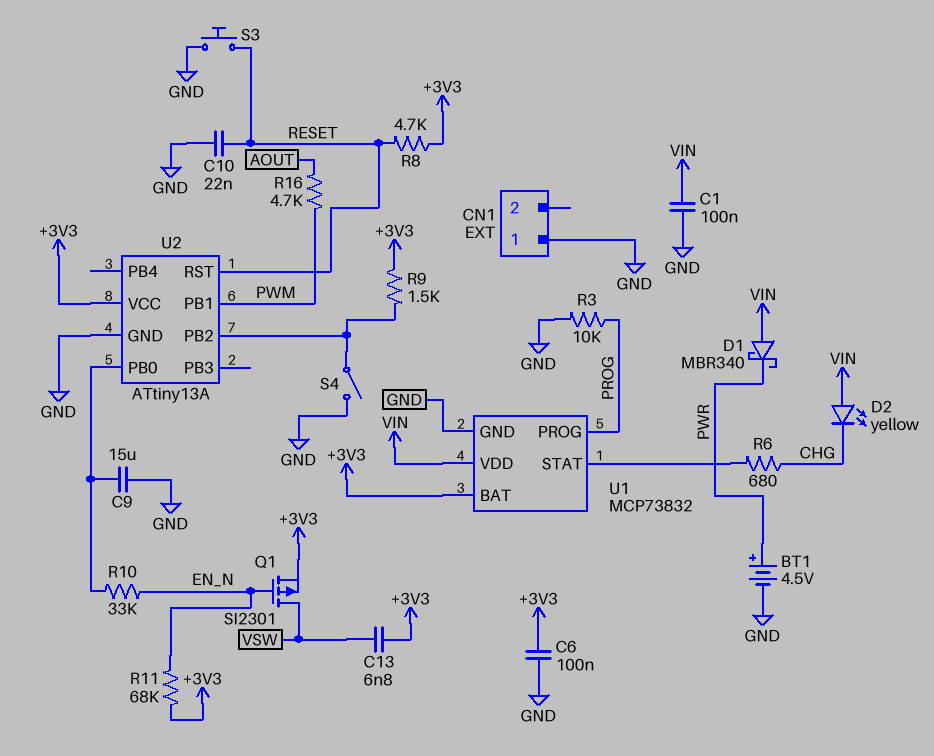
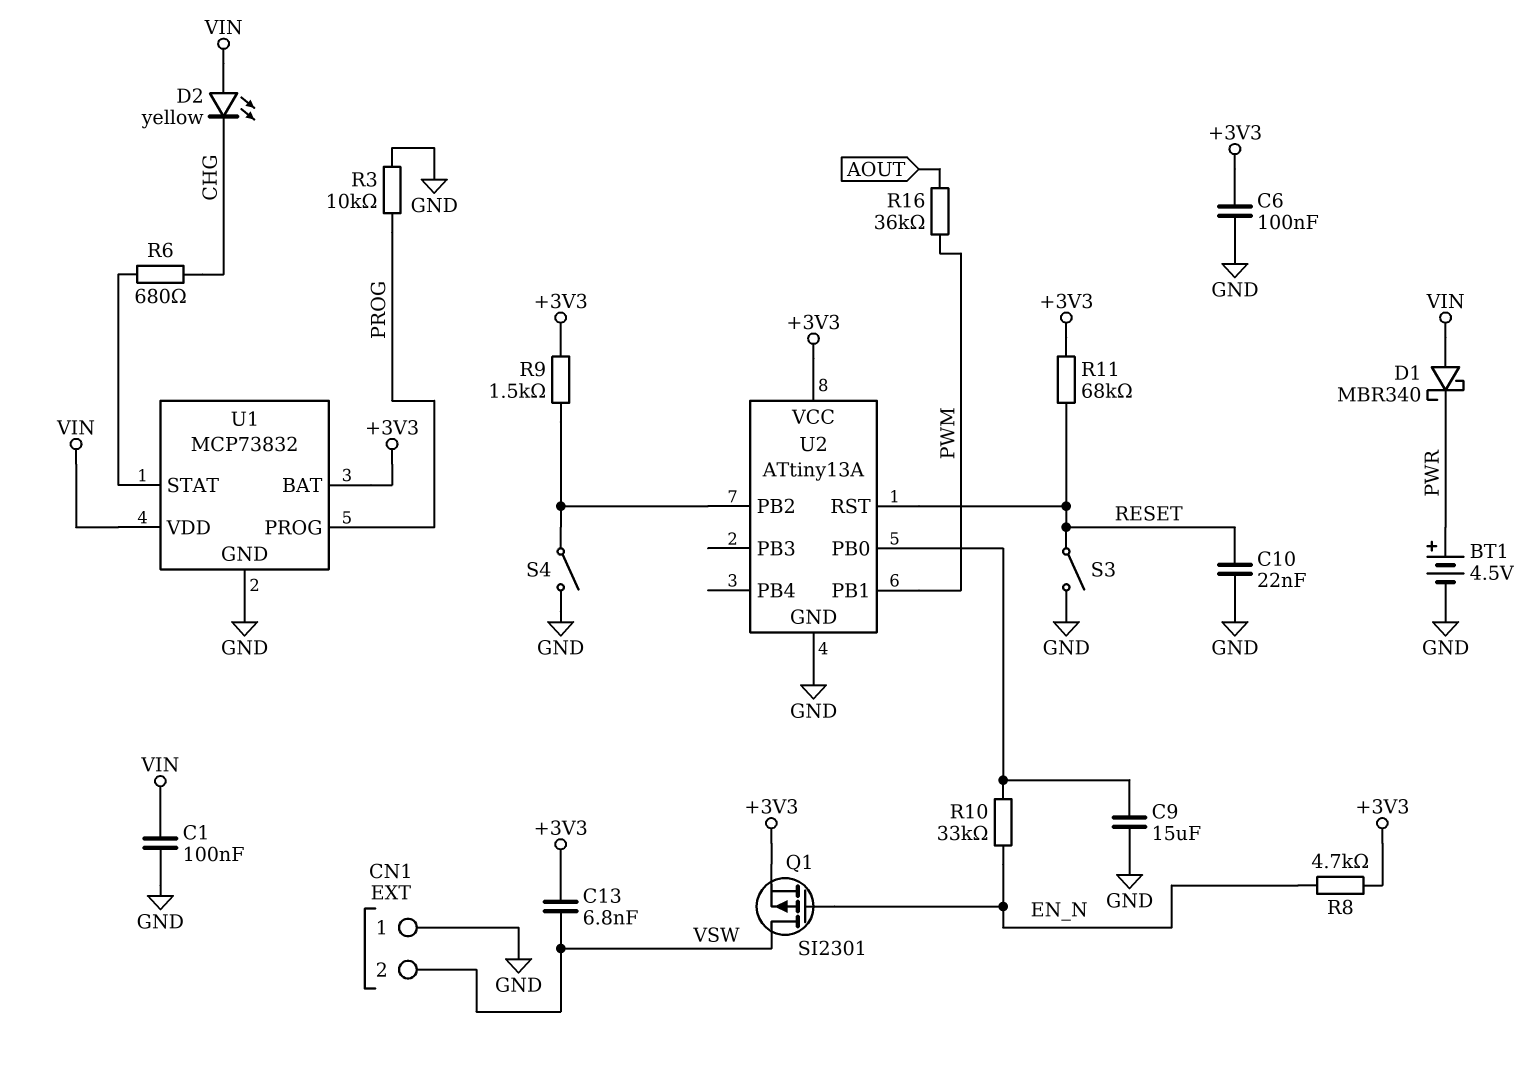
CN1 pin 2: none -> VSW
R8: 4.7k (+3V3, RESET) -> 4.7k (+3V3, EN_N)
R11: 68k (+3V3, EN_N) -> 68k (+3V3, RESET)
R16: 4.7k (AOUT, PWM) -> 36k (AOUT, PWM)
S3: button (GND, RESET) -> switch (GND, RESET)

